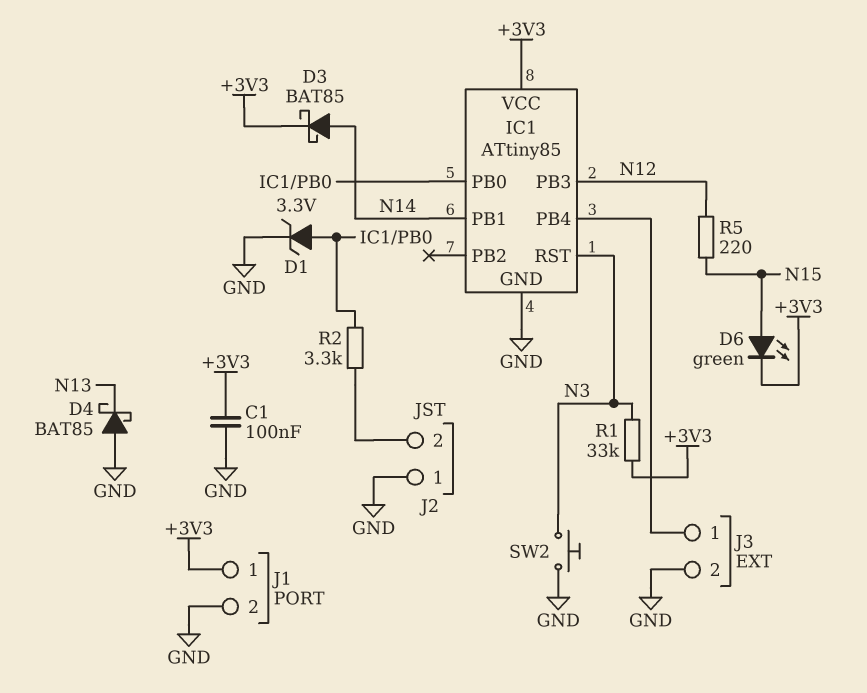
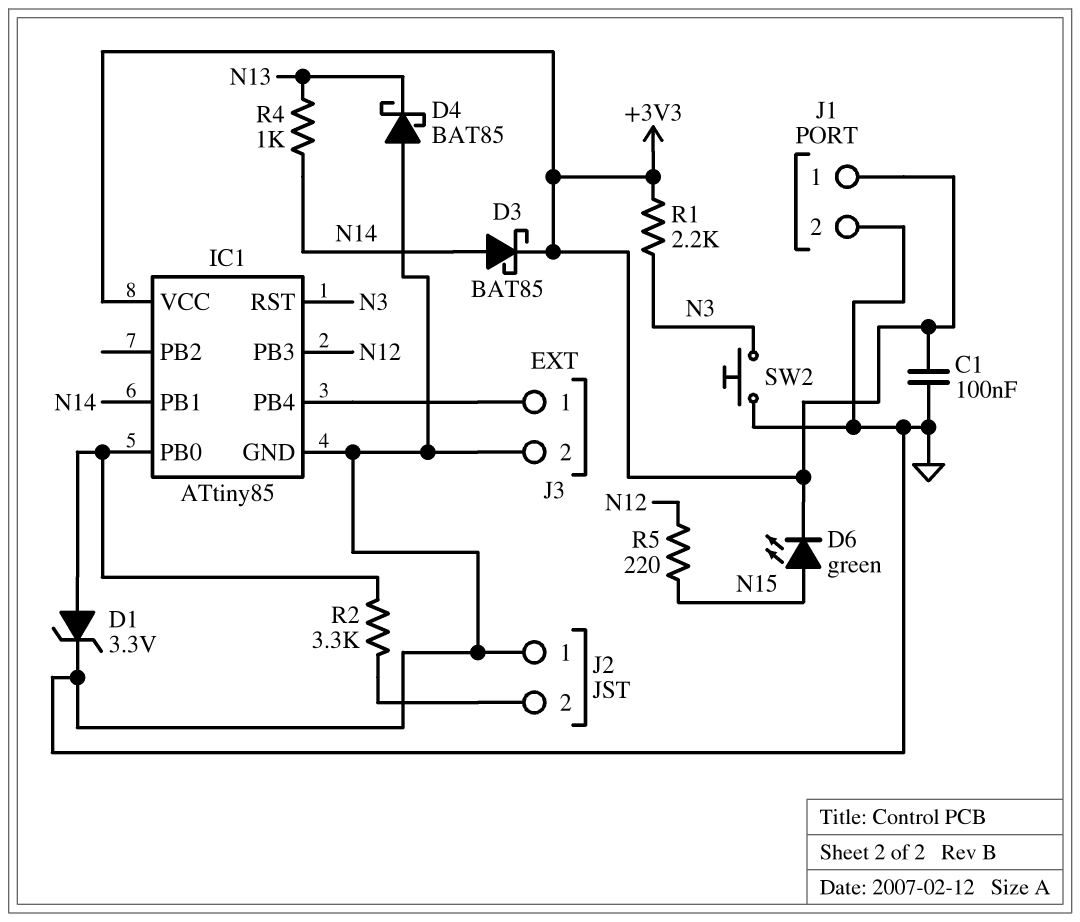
R1: 33k (+3V3, N3) -> 2.2k (+3V3, N3)
R4: none -> 1k (N13, N14)

